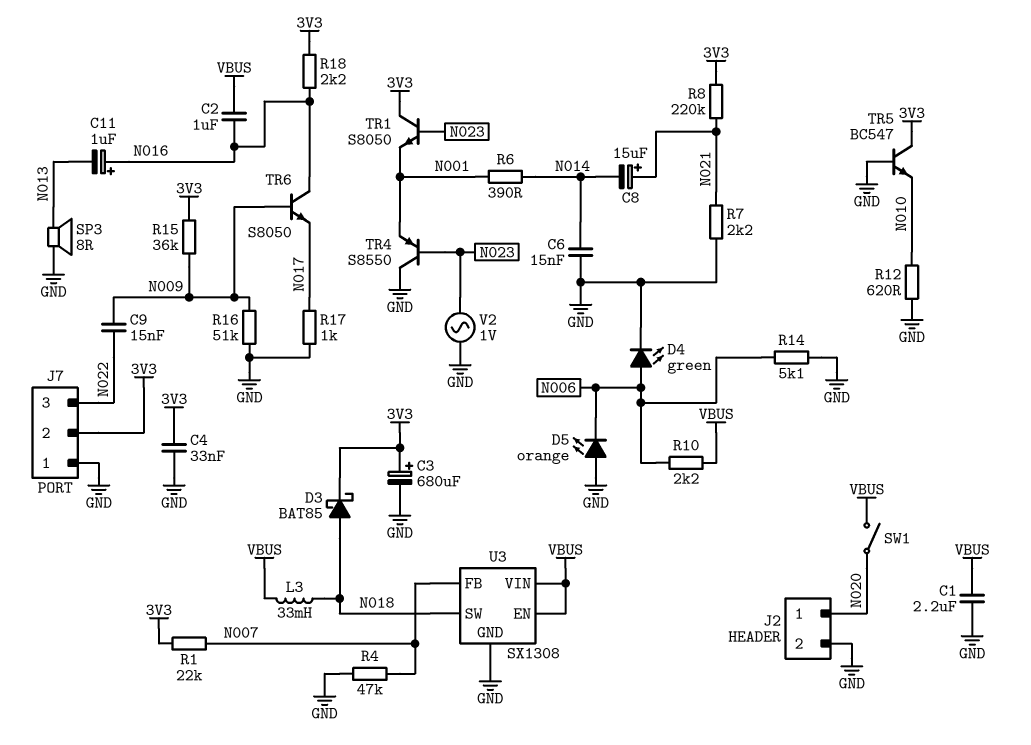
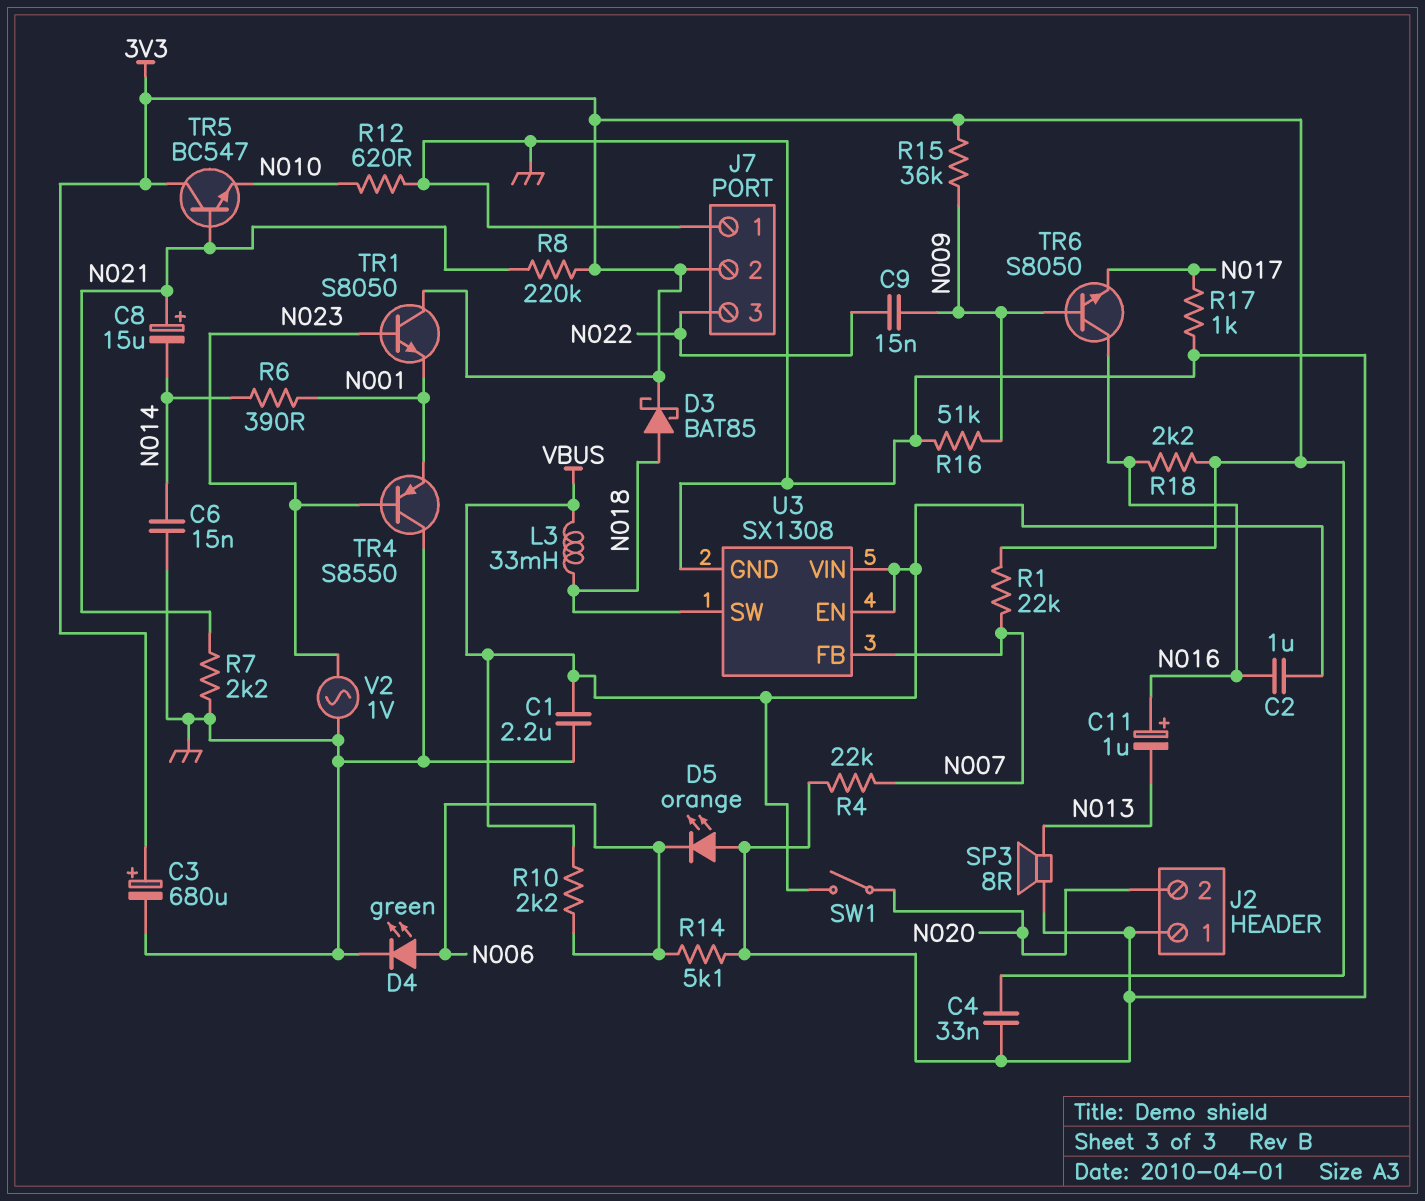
J2 pin 1: N020 -> GND
J2 pin 2: GND -> N020
R4: 47k (GND, N007) -> 22k (GND, N007)
TR5: NPN BC547 (B GND, C 3V3, E N010) -> NPN BC547 (B N021, C 3V3, E N010)

